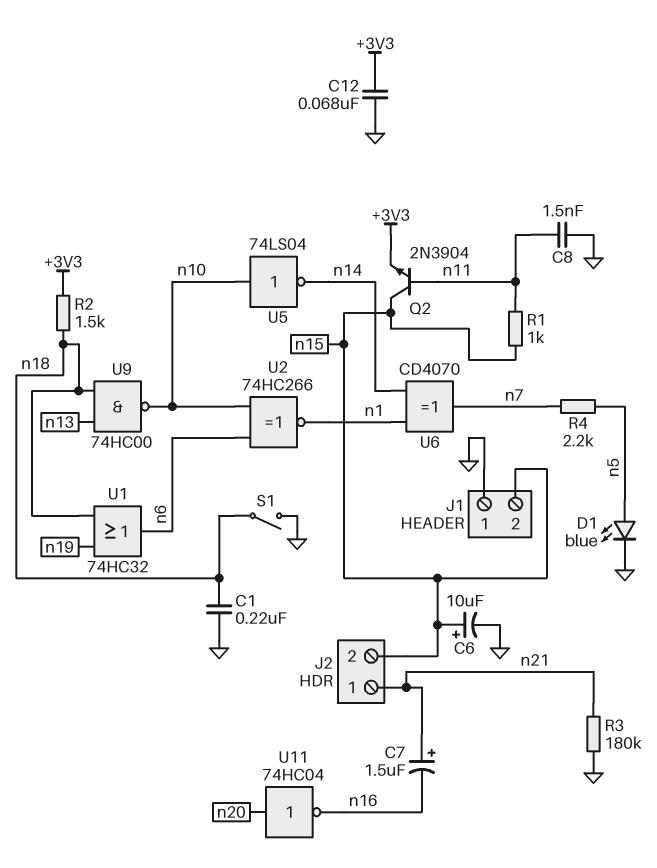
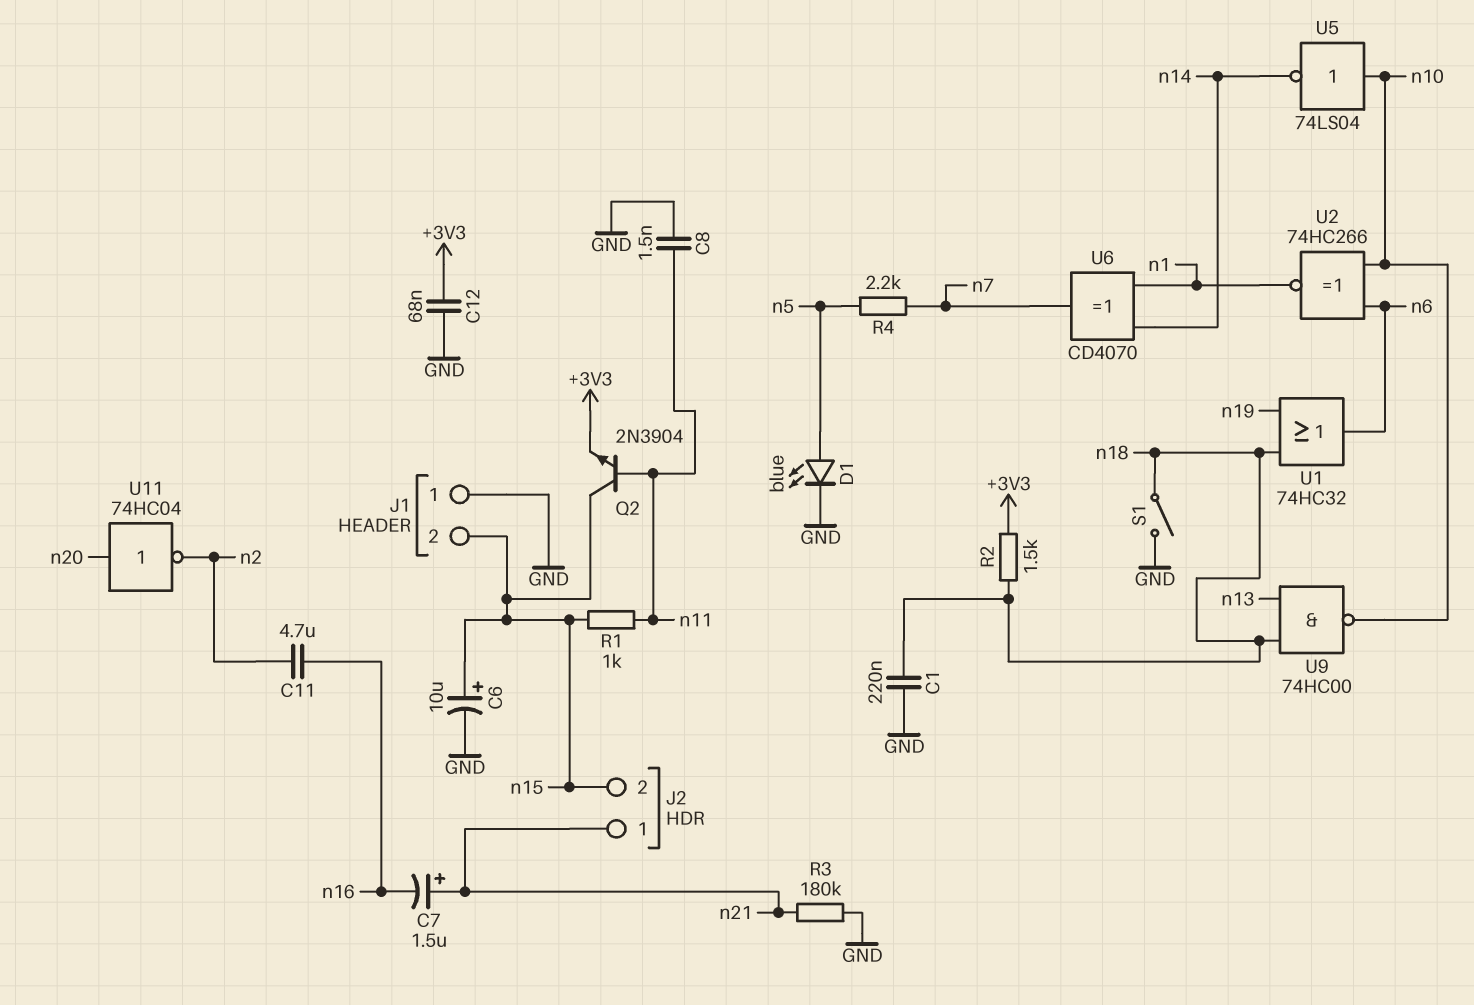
C11: none -> 4.7uF (n2, n16)
U11: NOT 74HC04 (in n20, out n16) -> NOT 74HC04 (in n20, out n2)

